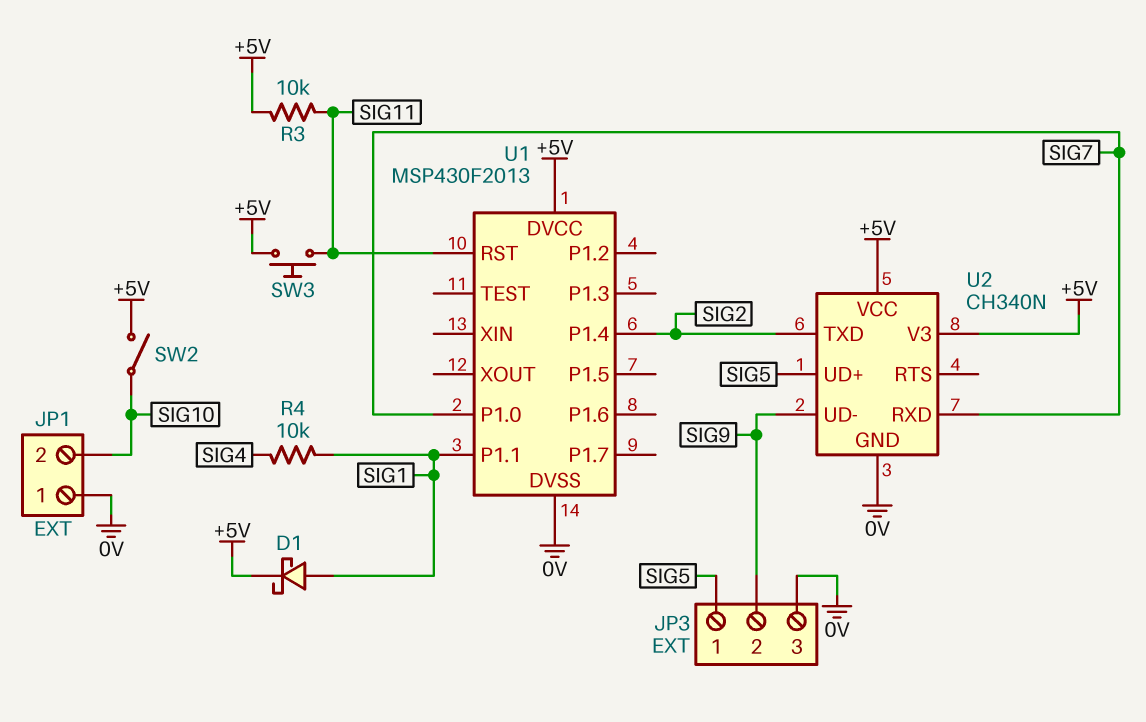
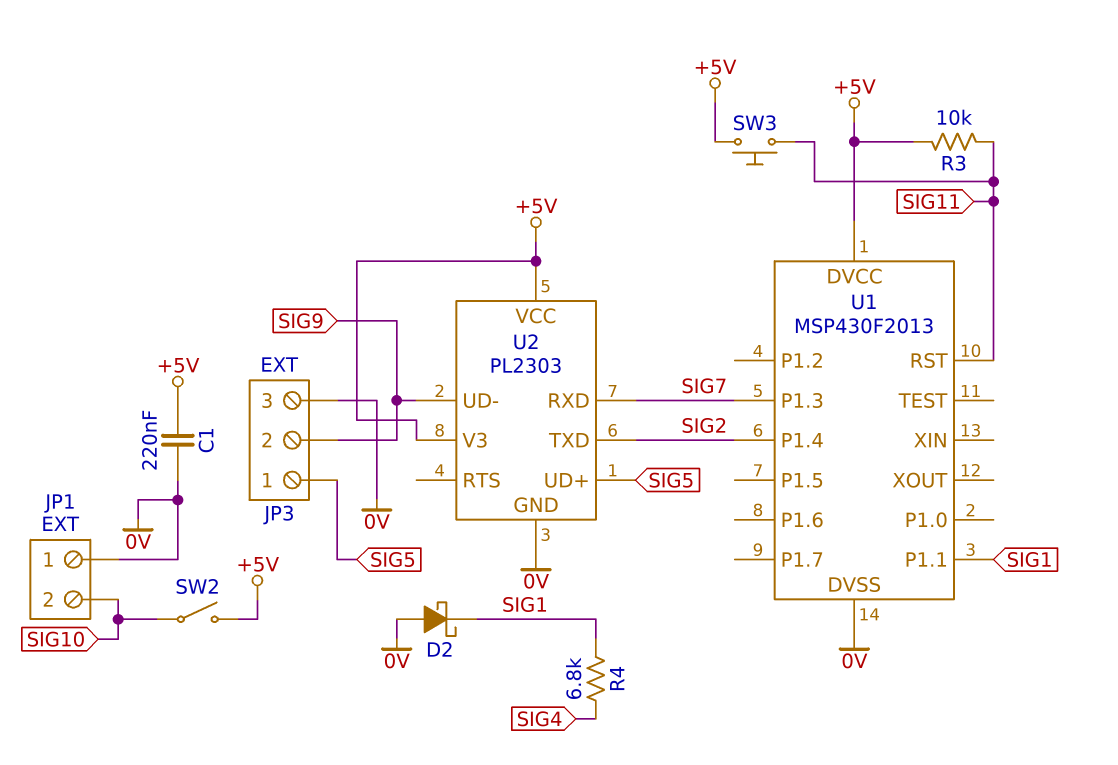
C1: none -> 220nF (+5V, 0V)
D1: schottky (A SIG1, K +5V) -> none
D2: none -> schottky (A 0V, K SIG1)
R4: 10k (SIG1, SIG4) -> 6.8k (SIG1, SIG4)
U1 pin P1.0: SIG7 -> none
U1 pin P1.3: none -> SIG7
U2: CH340N -> PL2303

